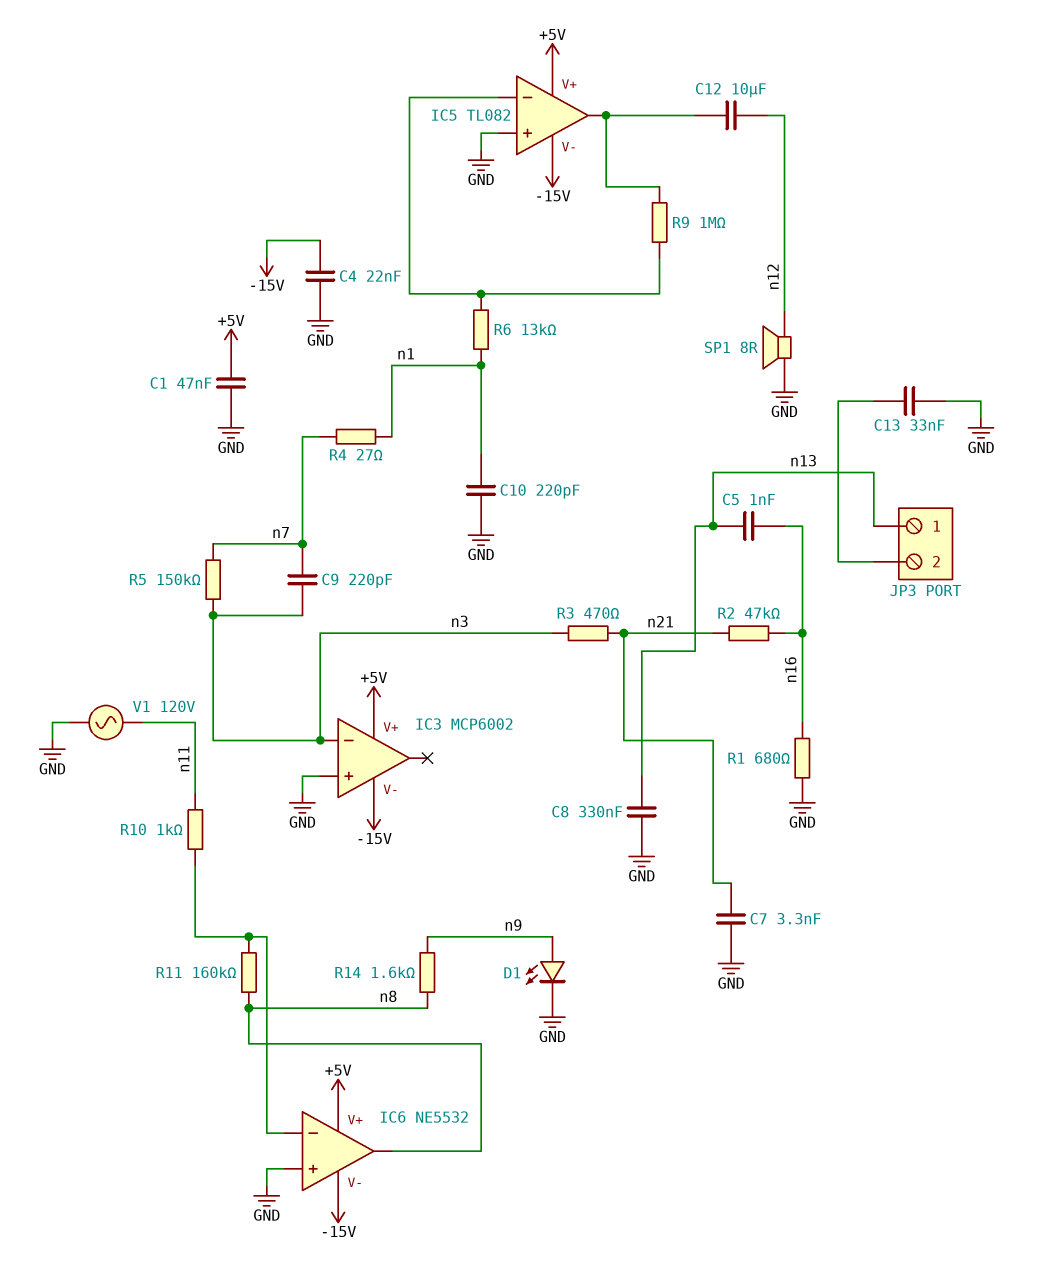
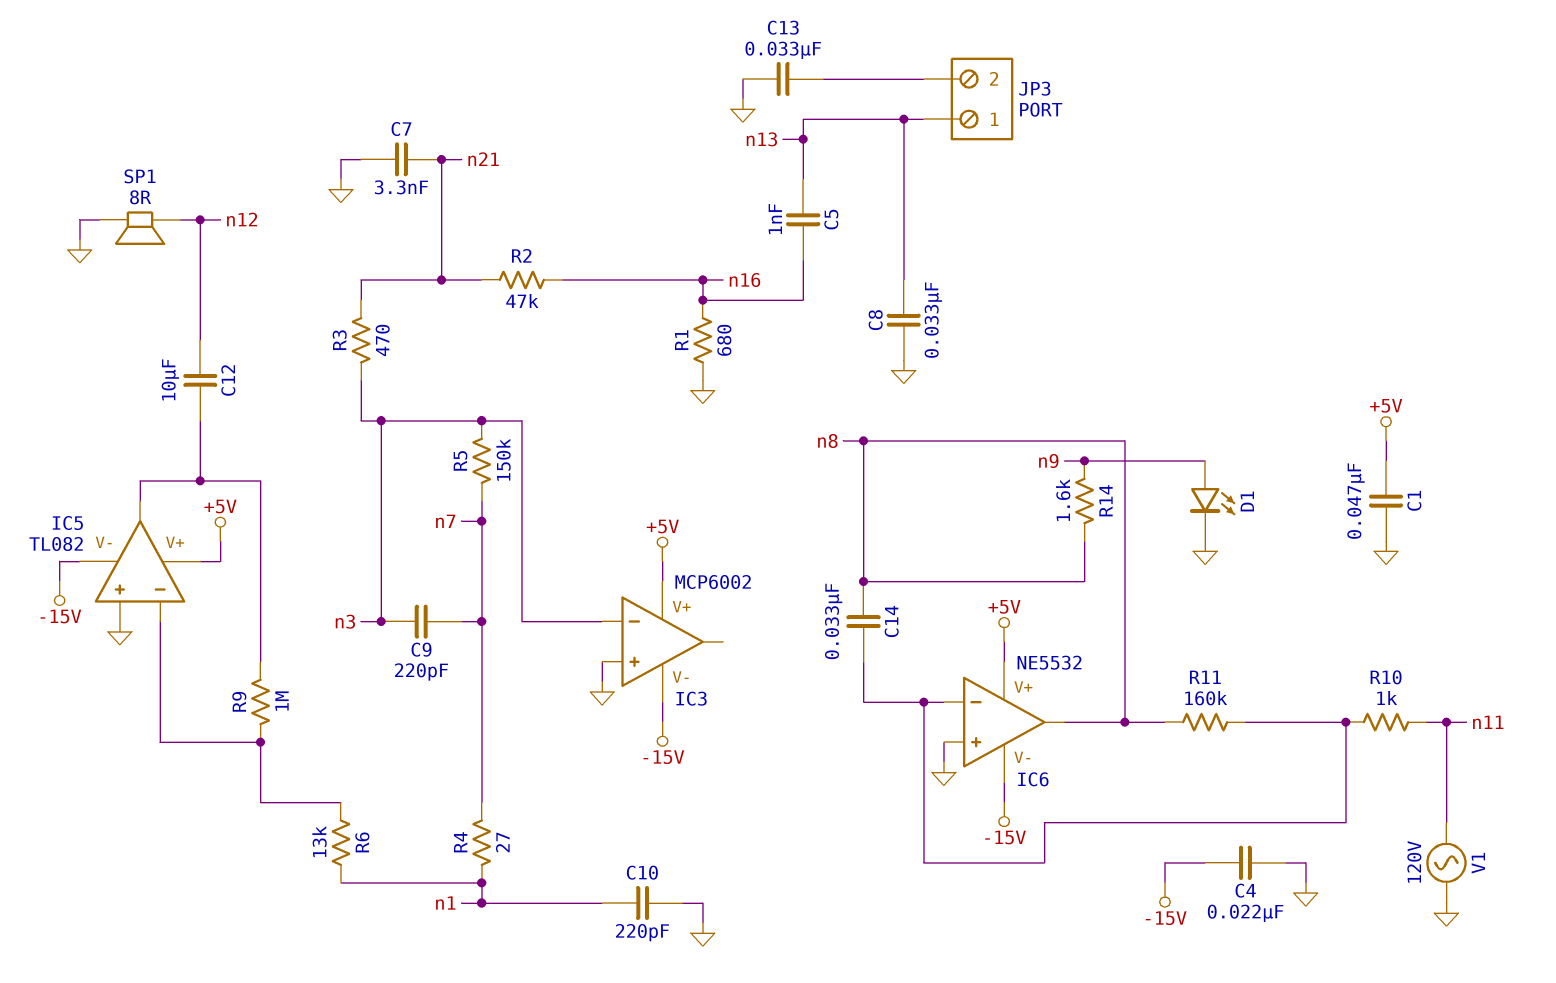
C8: 330nF (GND, n13) -> 33nF (GND, n13)
C14: none -> 33nF (IC6/in-, n8)

